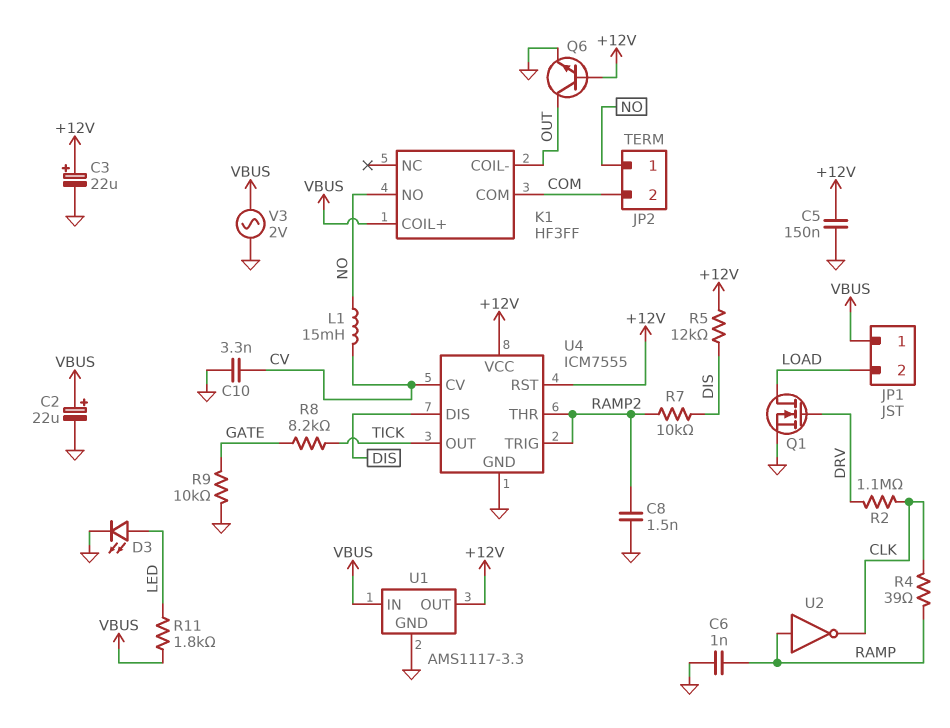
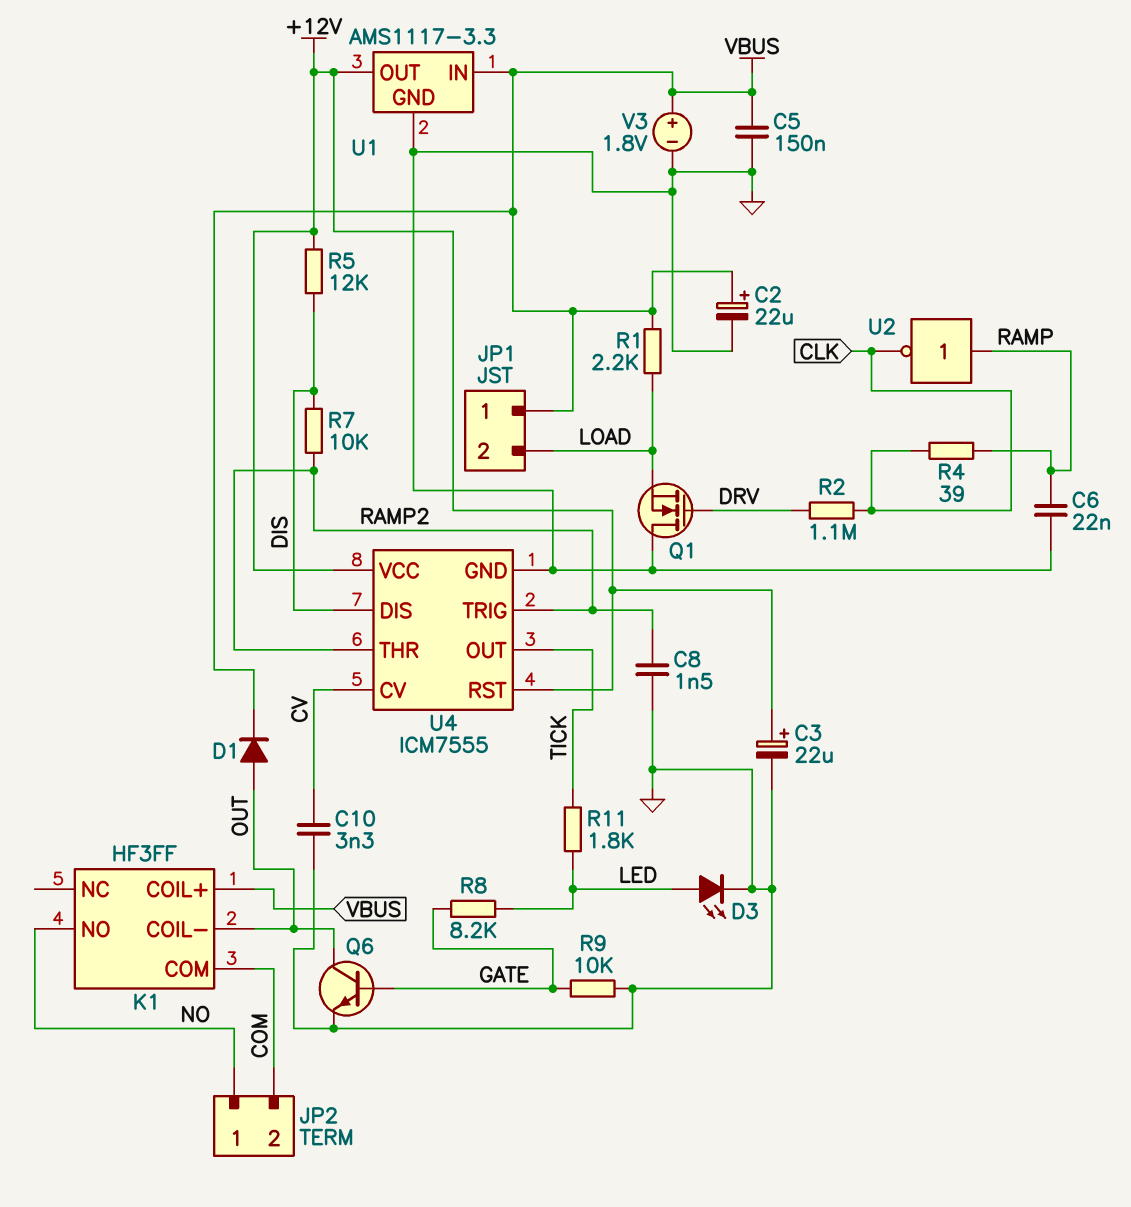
C5: 150nF (+12V, GND) -> 150nF (GND, VBUS)
C6: 1nF (GND, RAMP) -> 22nF (GND, RAMP)
D1: none -> diode (A OUT, K VBUS)
L1: 15mH (CV, NO) -> none
Q1: NMOS (G DRV, D LOAD, S GND) -> NMOS (G DRV, D GND, S LOAD)
Q6: NPN (B +12V, C OUT, E GND) -> NPN (B GATE, C OUT, E GND)
R1: none -> 2.2k (LOAD, VBUS)
R8: 8.2k (GATE, TICK) -> 8.2k (GATE, LED)
R11: 1.8k (LED, VBUS) -> 1.8k (LED, TICK)
V3: AC 2V (GND, VBUS) -> 1.8V (plus VBUS, minus GND)

